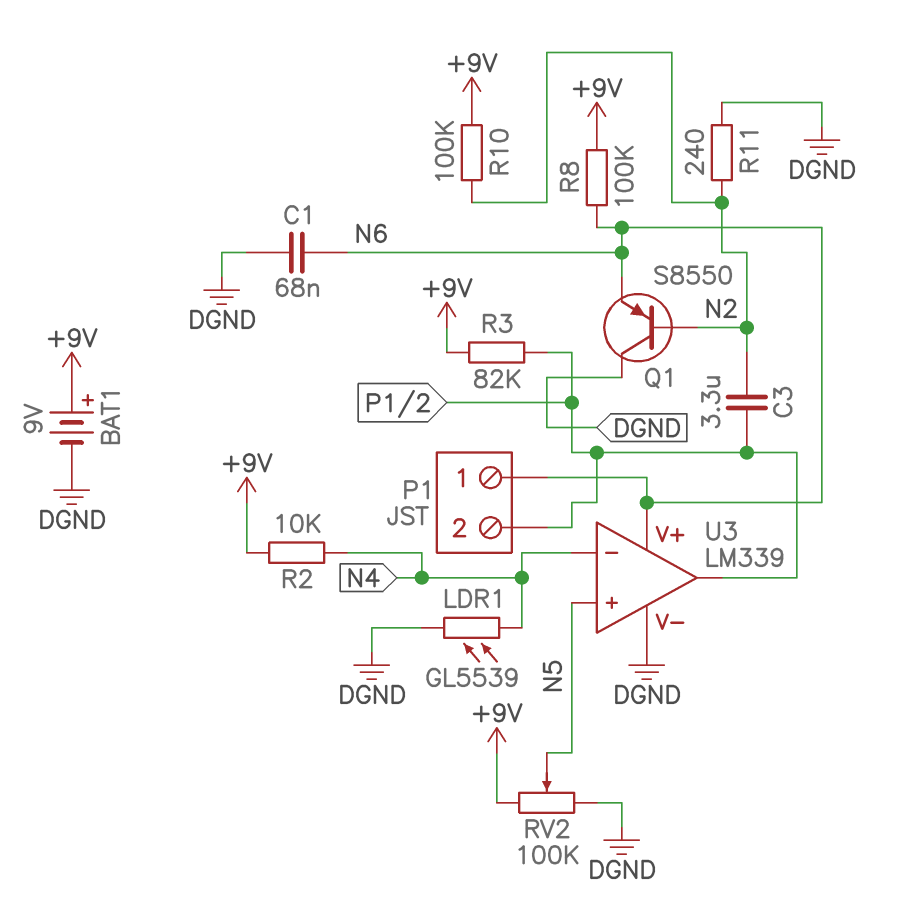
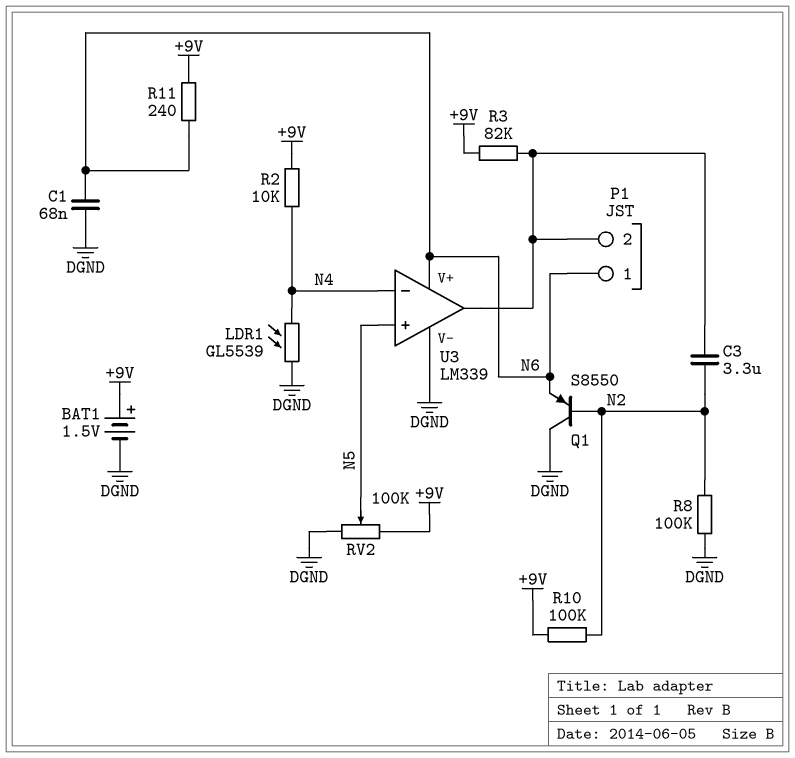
BAT1: 9V (plus +9V, minus DGND) -> 1.5V (plus +9V, minus DGND)
R8: 100k (+9V, N6) -> 100k (DGND, N2)
R11: 240 (DGND, N2) -> 240 (+9V, N6)

